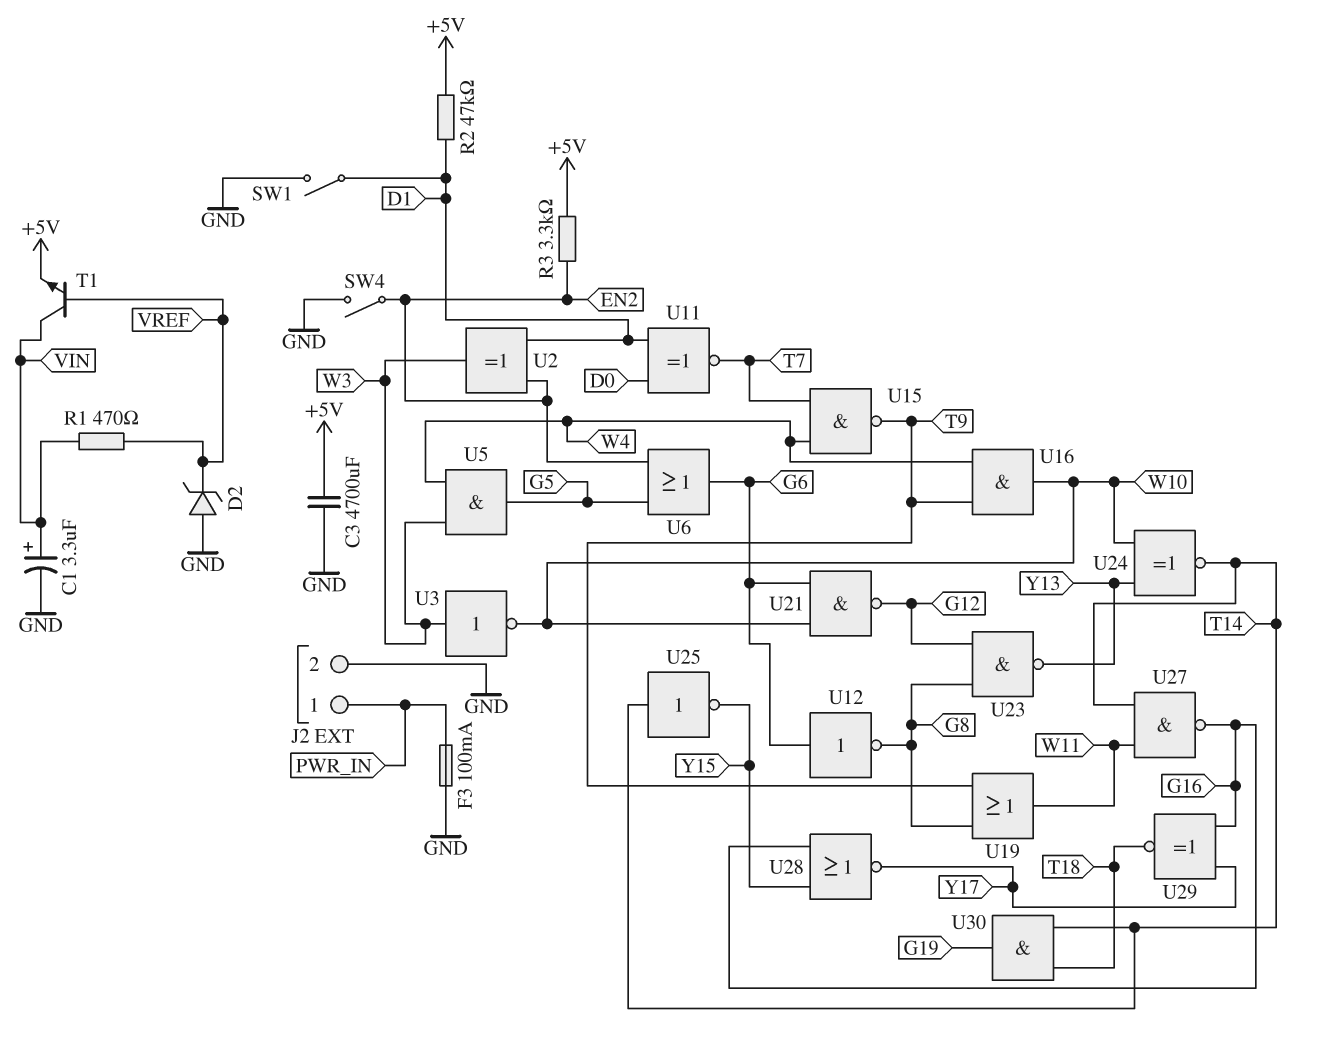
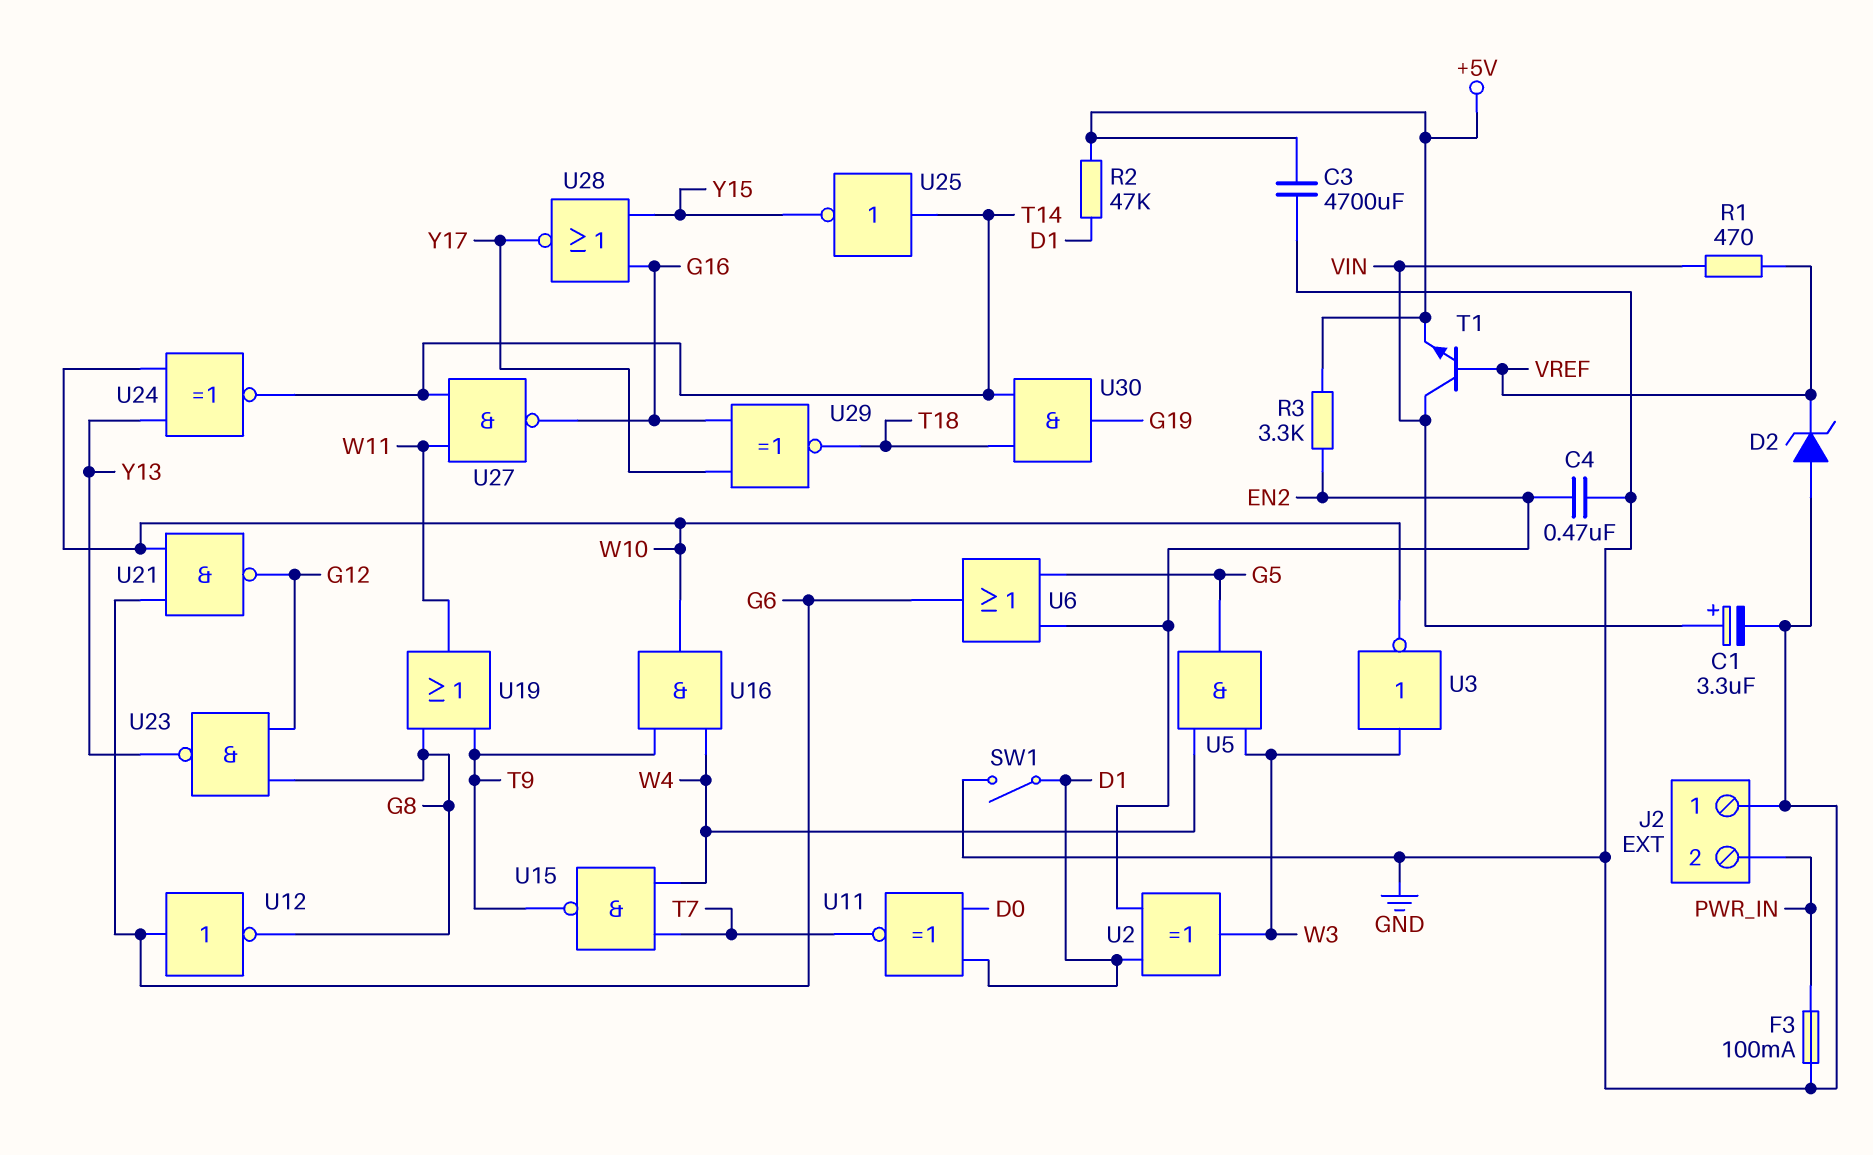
C4: none -> 470nF (EN2, GND)
J2 pin 1: PWR_IN -> GND
J2 pin 2: GND -> PWR_IN
SW4: switch (EN2, GND) -> none

